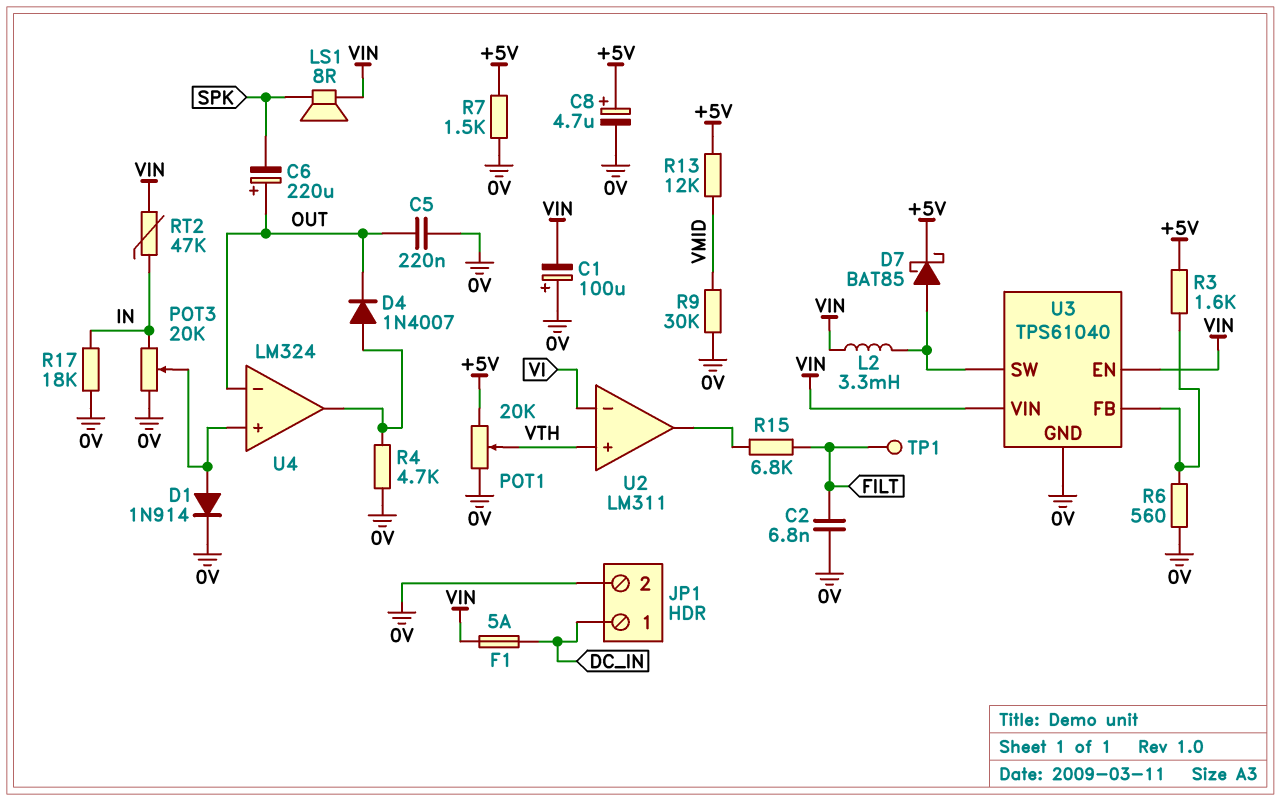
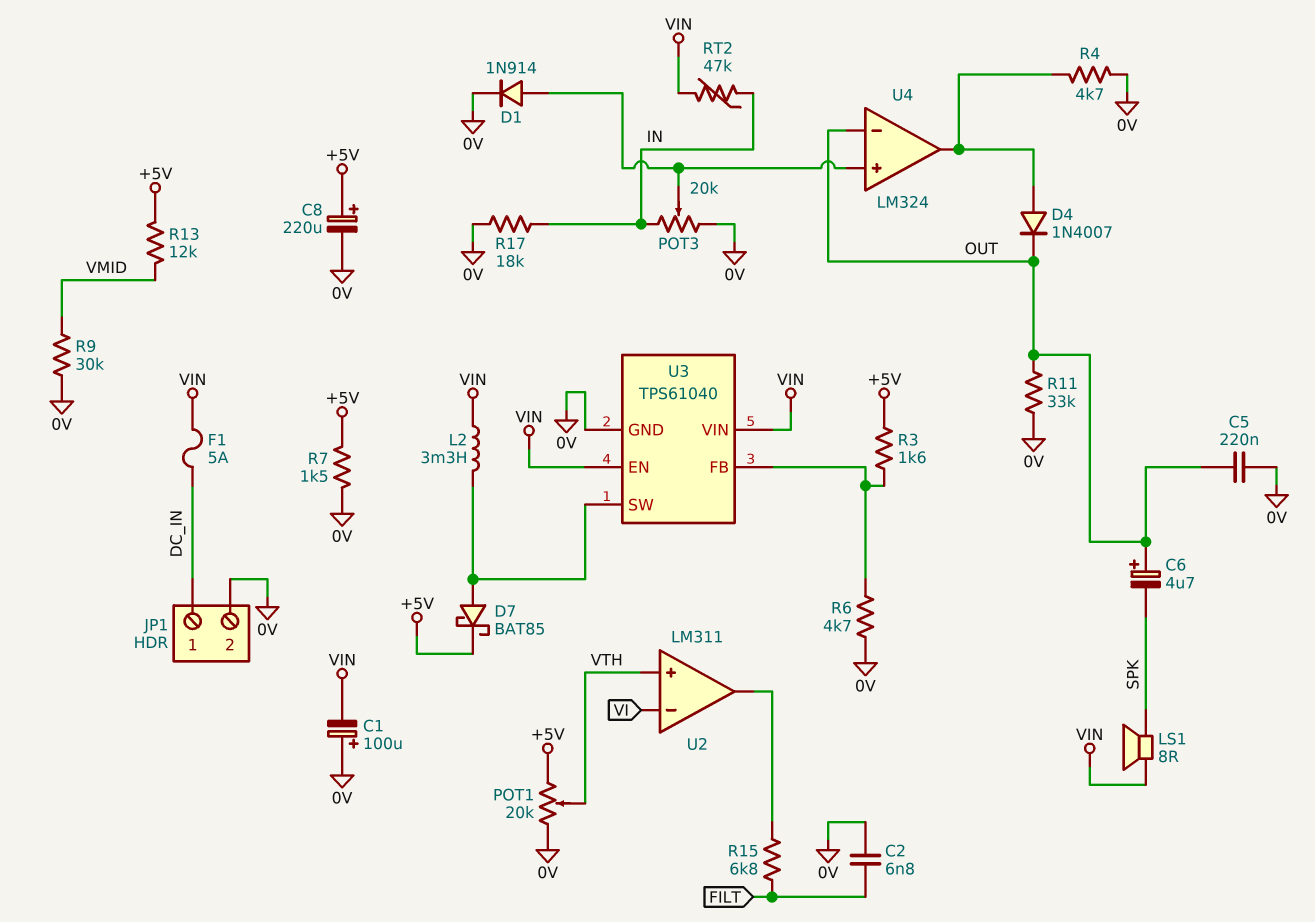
C6: 220uF (plus OUT, minus SPK) -> 4.7uF (plus OUT, minus SPK)
C8: 4.7uF (plus +5V, minus 0V) -> 220uF (plus +5V, minus 0V)
R6: 560 (0V, U3/FB) -> 4.7k (0V, U3/FB)
R11: none -> 33k (0V, OUT)
TP1: test point (FILT) -> none

